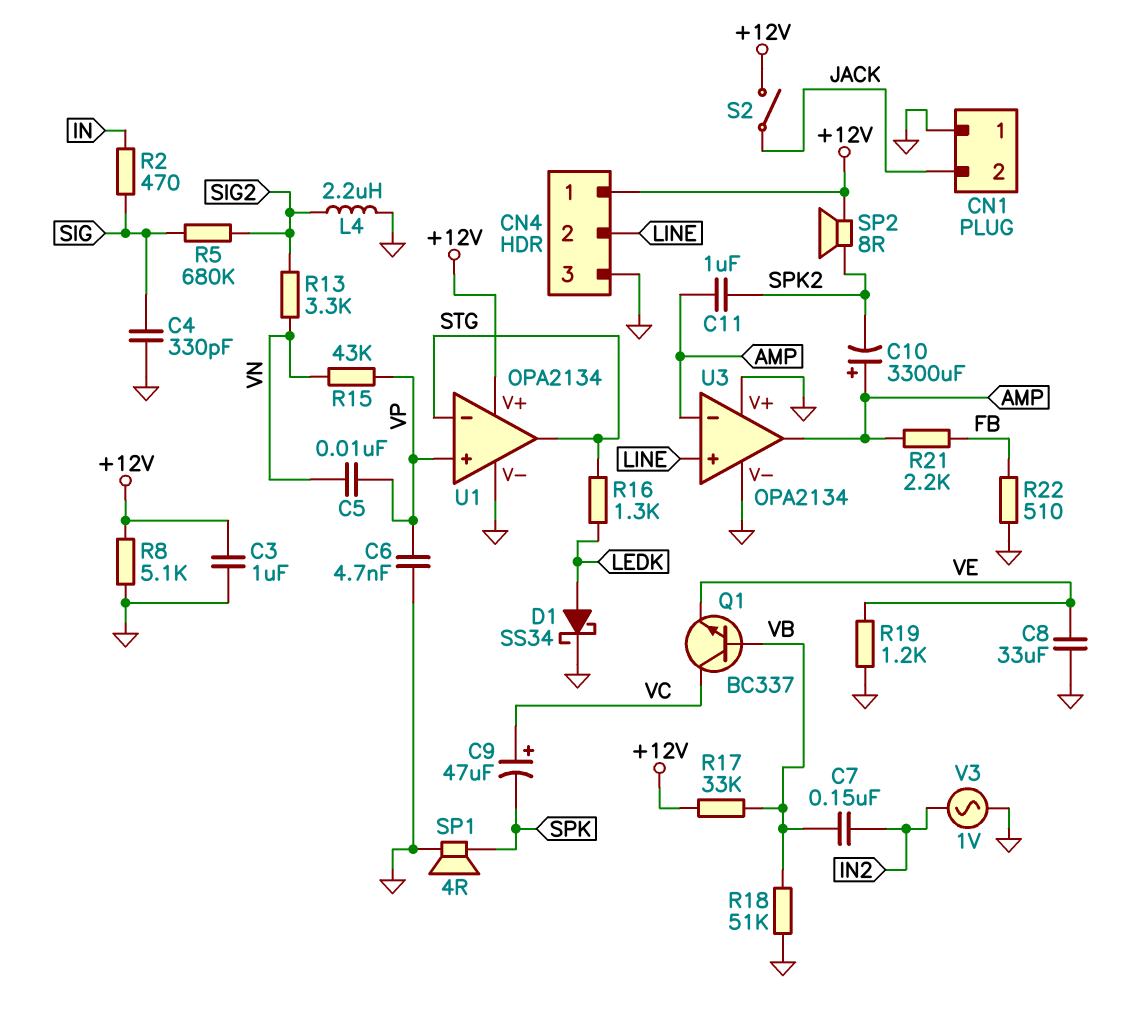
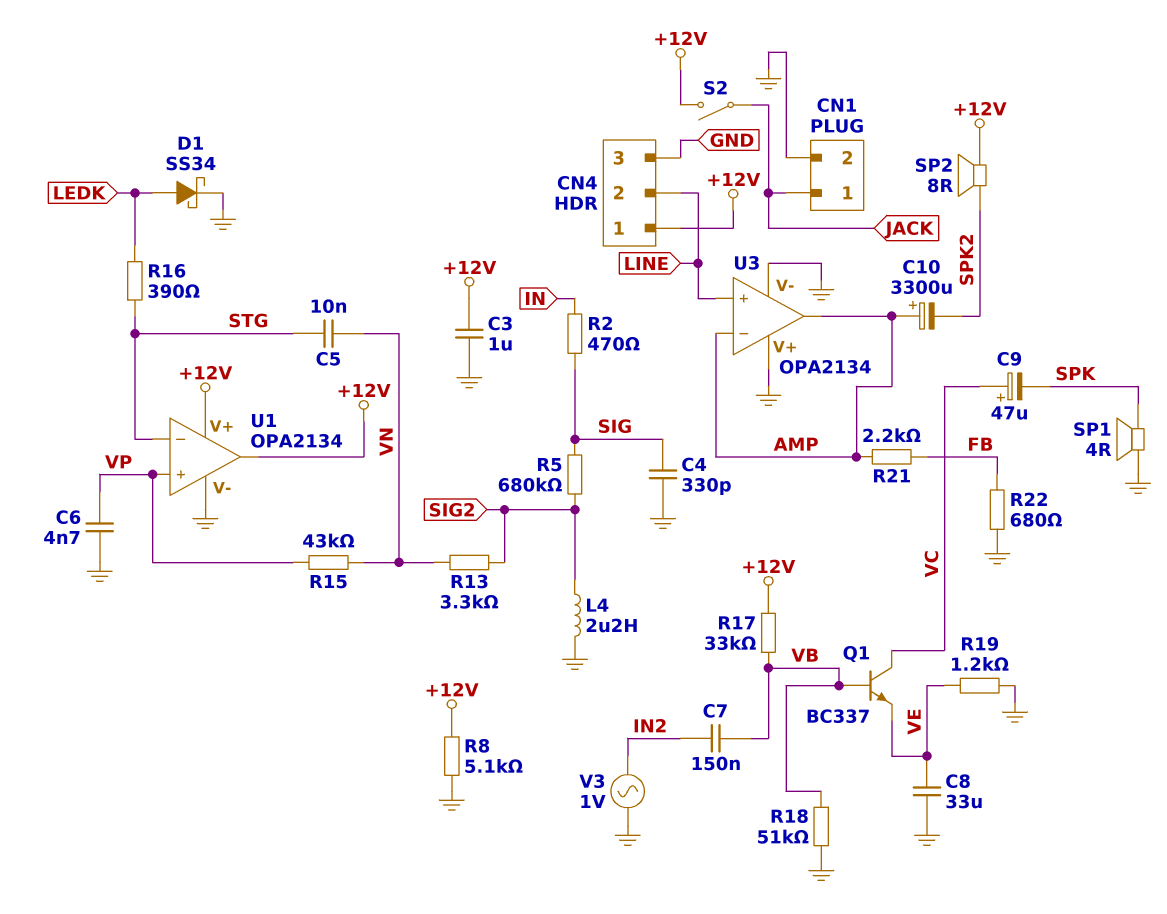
C5: 10nF (VN, VP) -> 10nF (STG, VN)
C11: 1uF (AMP, SPK2) -> none
CN1 pin 1: GND -> JACK
CN1 pin 2: JACK -> GND
R16: 1.3k (LEDK, STG) -> 390 (LEDK, STG)
R22: 510 (FB, GND) -> 680 (FB, GND)
U1 pin out: STG -> +12V

